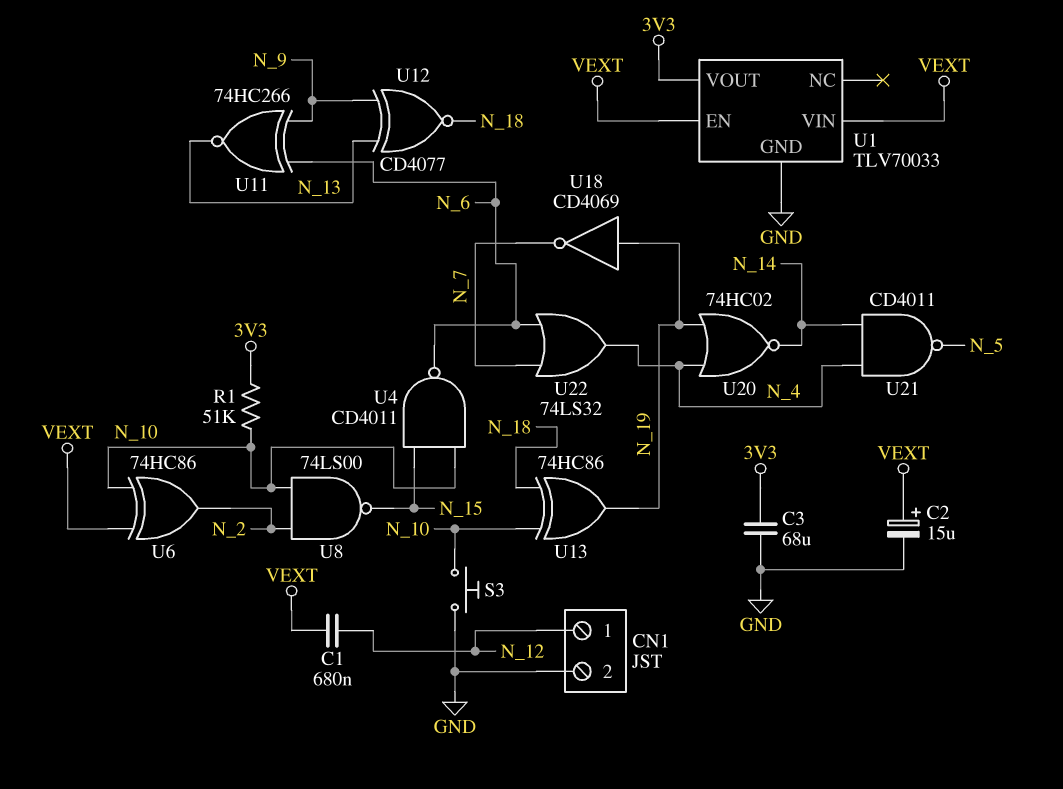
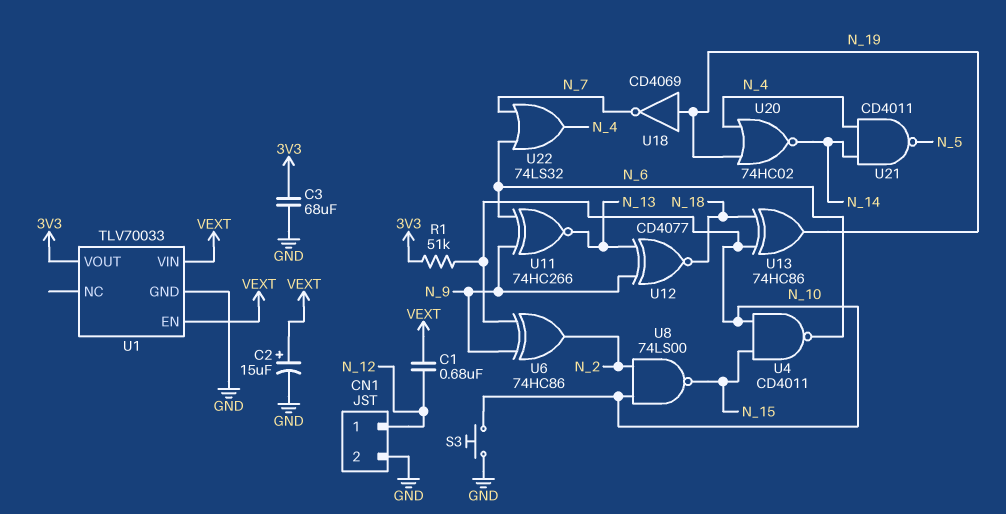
U6: XOR 74HC86 (in N_10, in VEXT, out N_2) -> XOR 74HC86 (in N_9, in N_10, out N_2)

